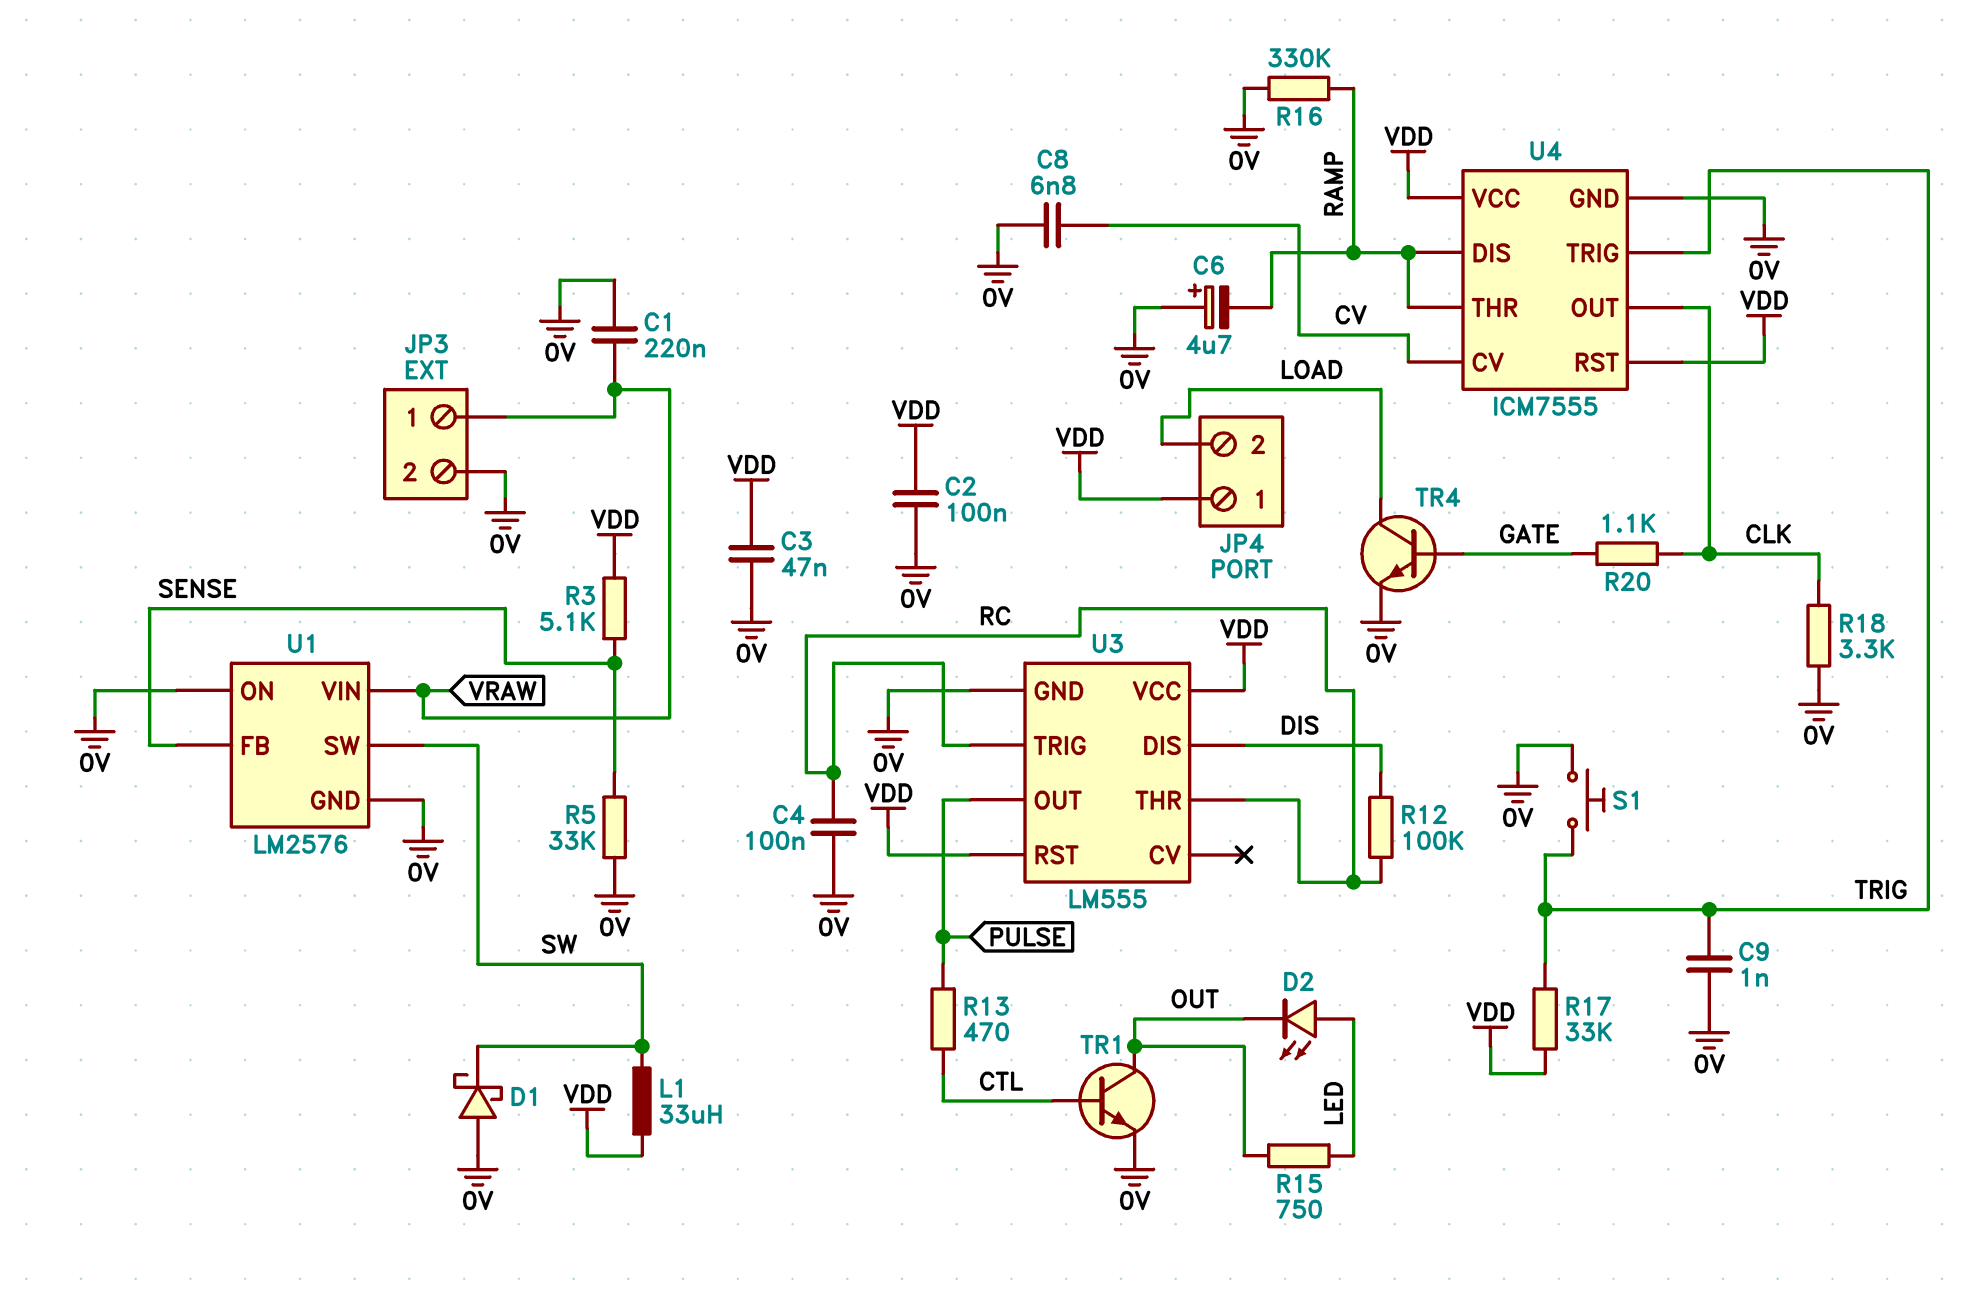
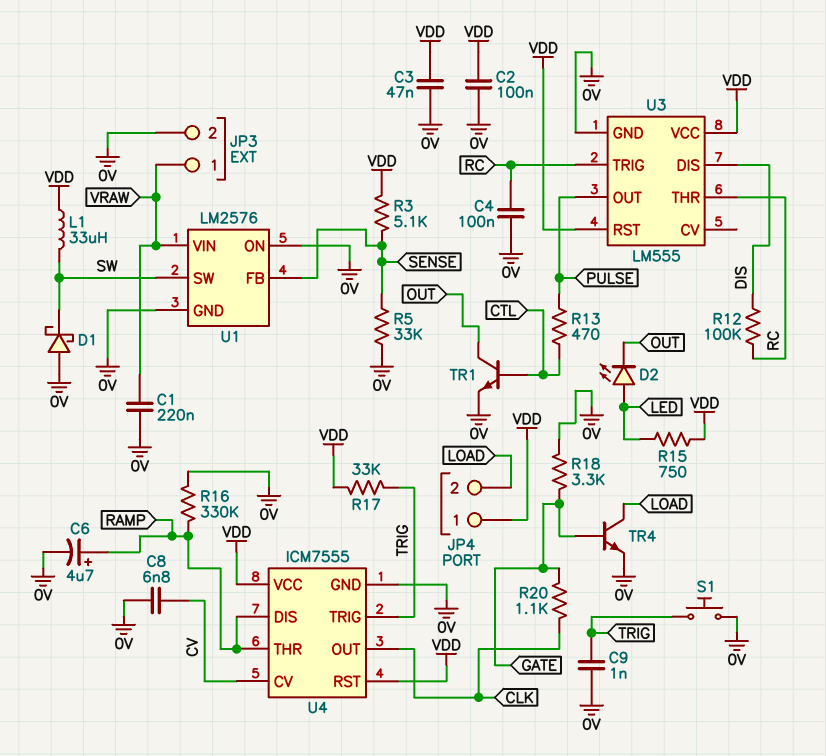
C6: 4.7uF (plus 0V, minus RAMP) -> 4.7uF (plus RAMP, minus 0V)
R15: 750 (LED, OUT) -> 750 (LED, VDD)
R18: 3.3k (0V, CLK) -> 3.3k (0V, GATE)

